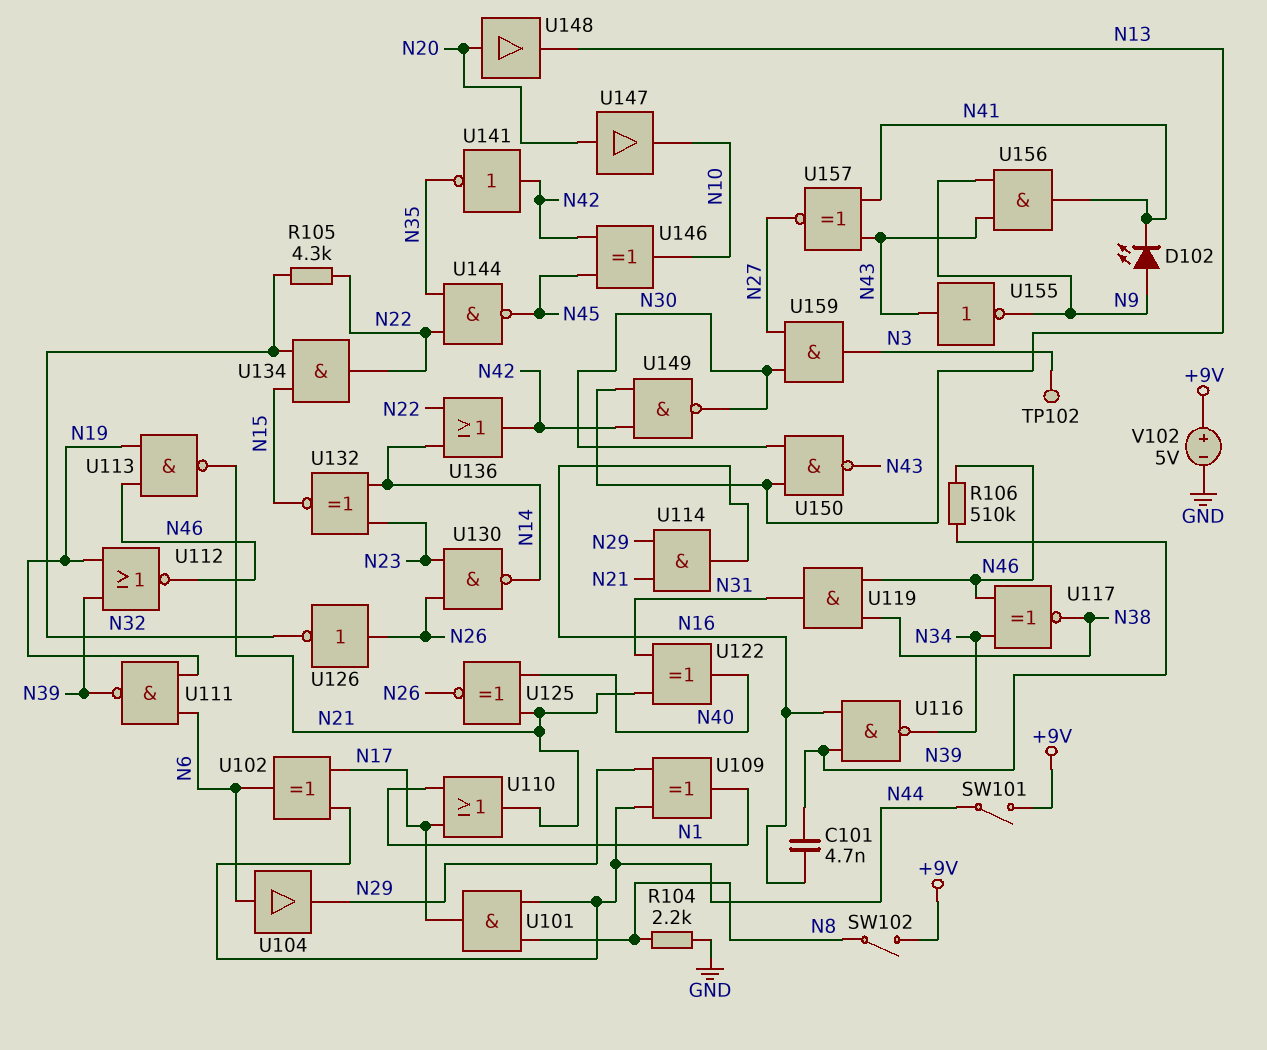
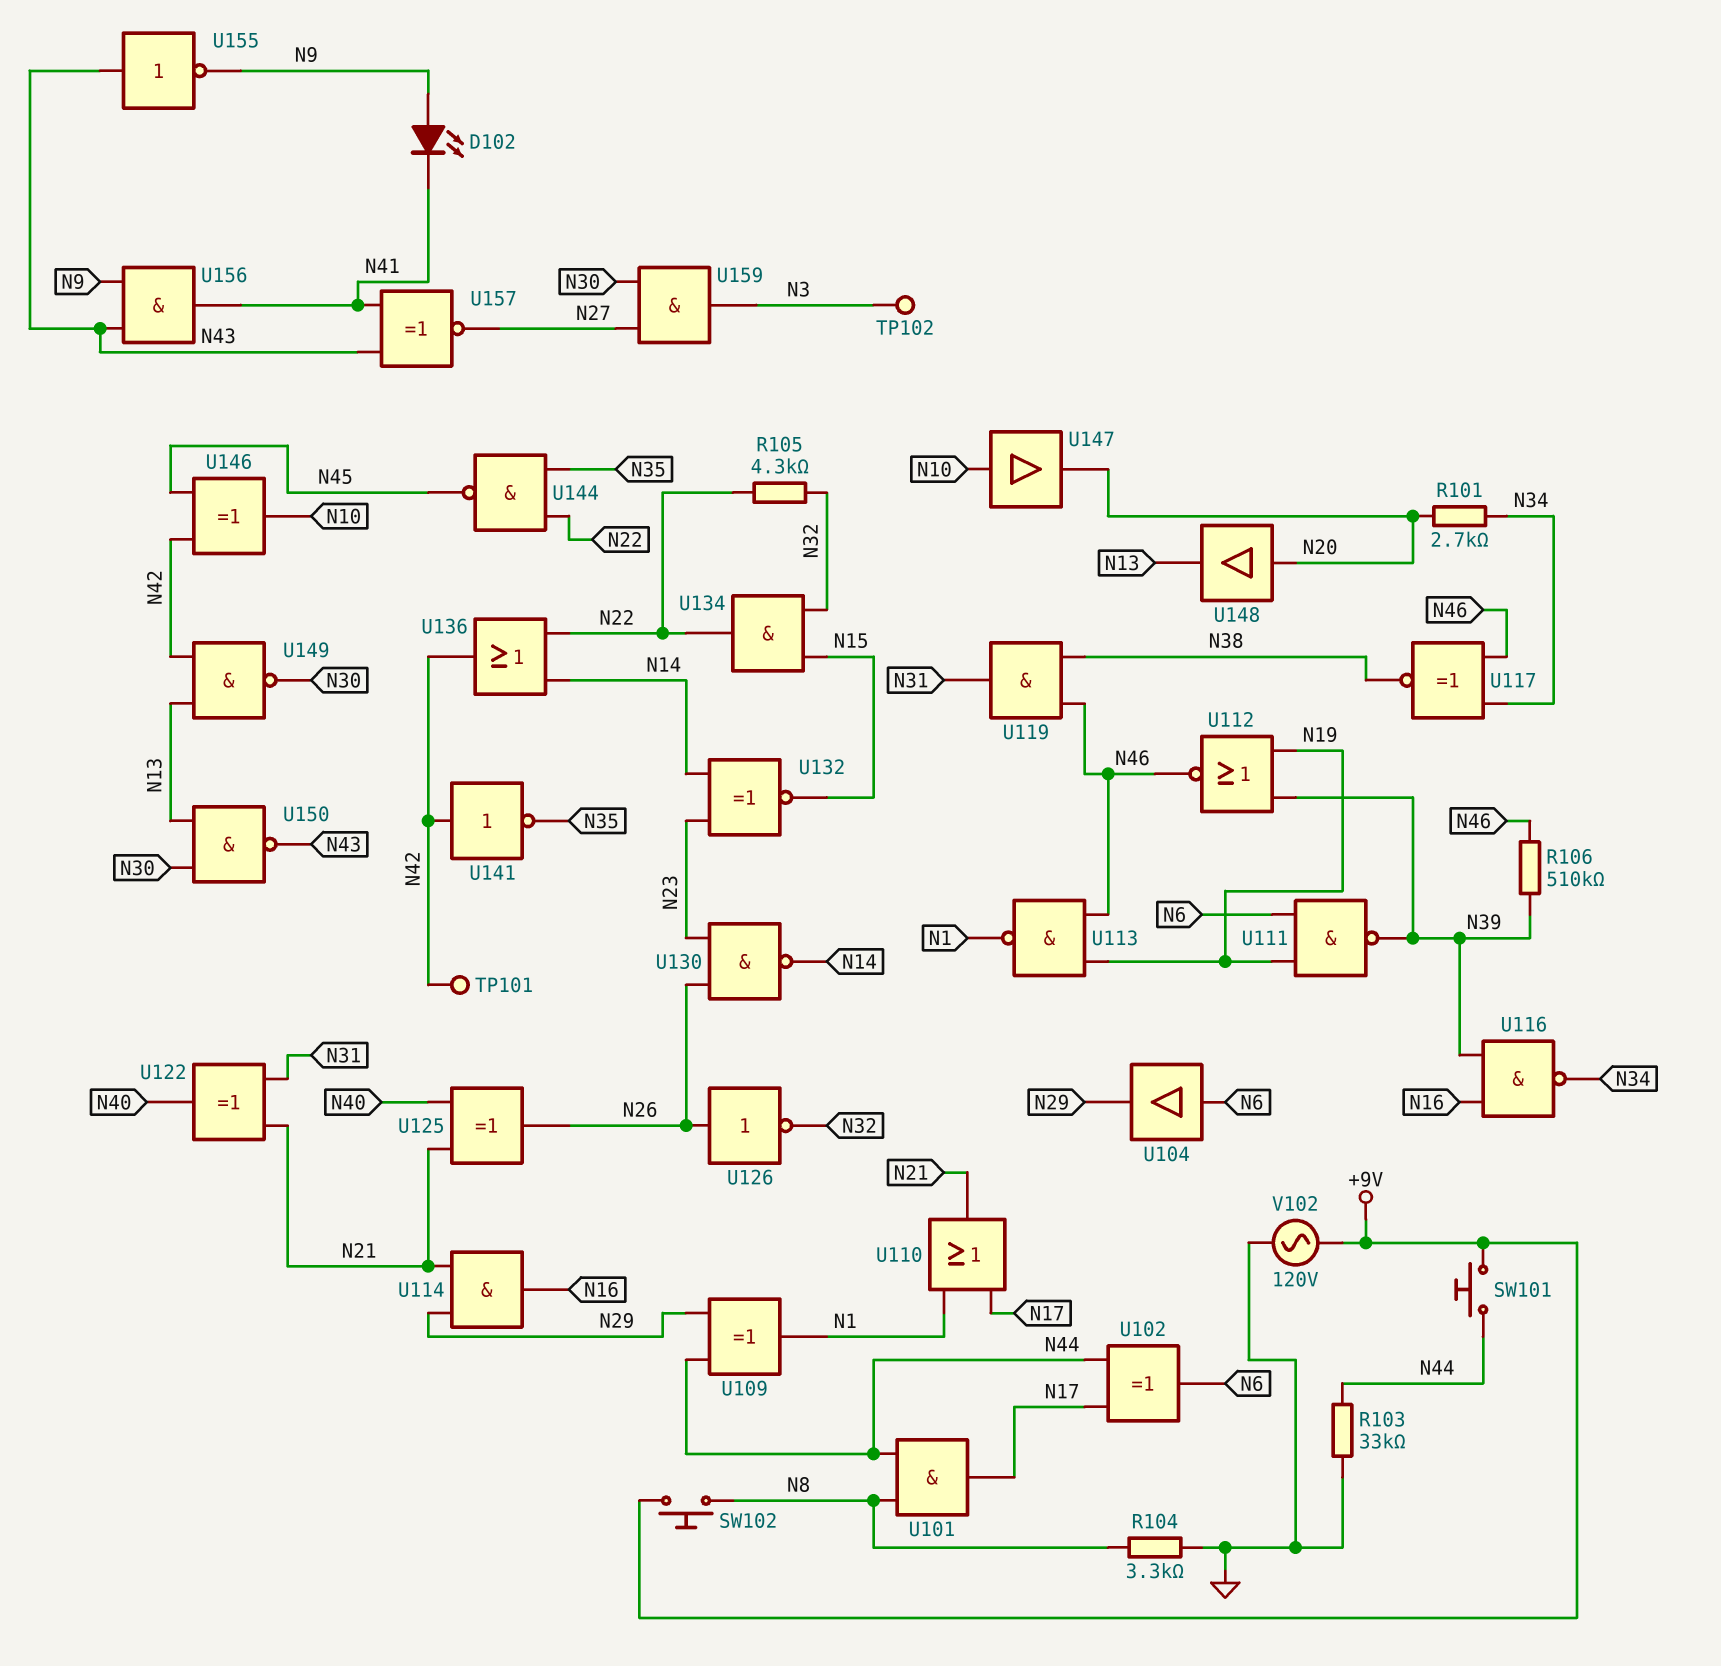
C101: 4.7nF (N16, N39) -> none
R101: none -> 2.7k (N20, N34)
R103: none -> 33k (GND, N44)
R104: 2.2k (GND, N8) -> 3.3k (GND, N8)
SW101: switch (+9V, N44) -> button (+9V, N44)
SW102: switch (+9V, N8) -> button (+9V, N8)
TP101: none -> test point (N42)
U113: NAND (in N19, in N46, out N21) -> NAND (in N19, in N46, out N1)
U125: XNOR (in N21, in N40, out N26) -> XOR (in N21, in N40, out N26)
U147: buffer (in N20, out N10) -> buffer (in N10, out N20)
V102: 5V (plus +9V, minus GND) -> AC 120V (+9V, GND)

